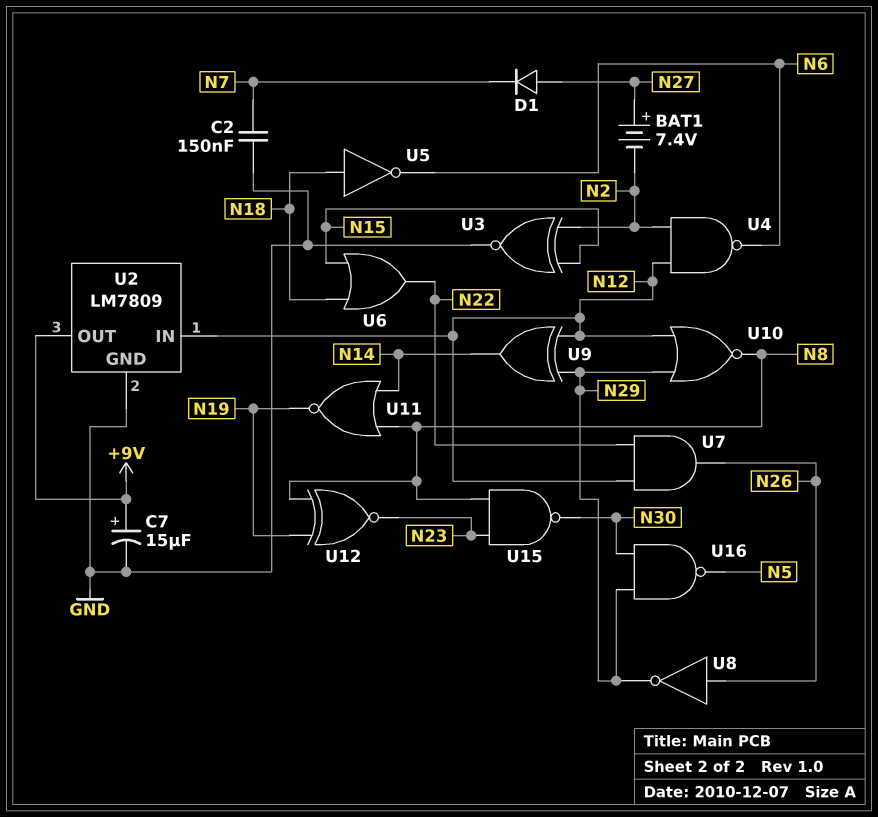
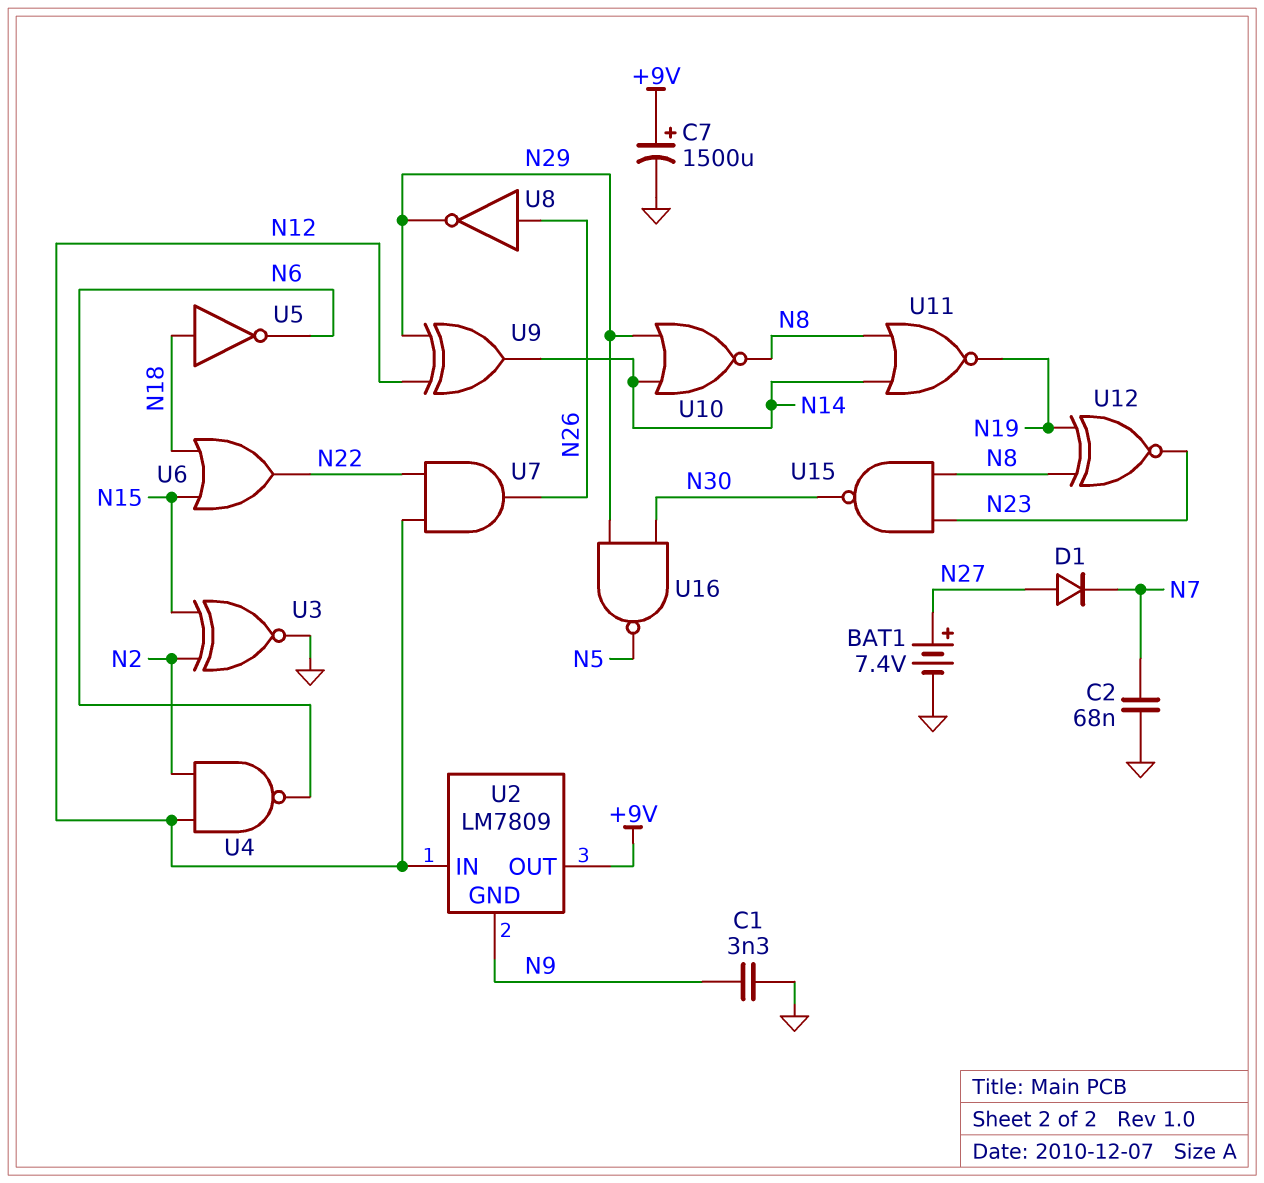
BAT1: 7.4V (plus N27, minus N2) -> 7.4V (plus N27, minus GND)
C1: none -> 3.3nF (GND, N9)
C2: 150nF (GND, N7) -> 68nF (GND, N7)
C7: 15uF (plus +9V, minus GND) -> 1500uF (plus +9V, minus GND)
U2 pin GND: GND -> N9
U10: NOR (in N12, in N29, out N8) -> NOR (in N14, in N29, out N8)

